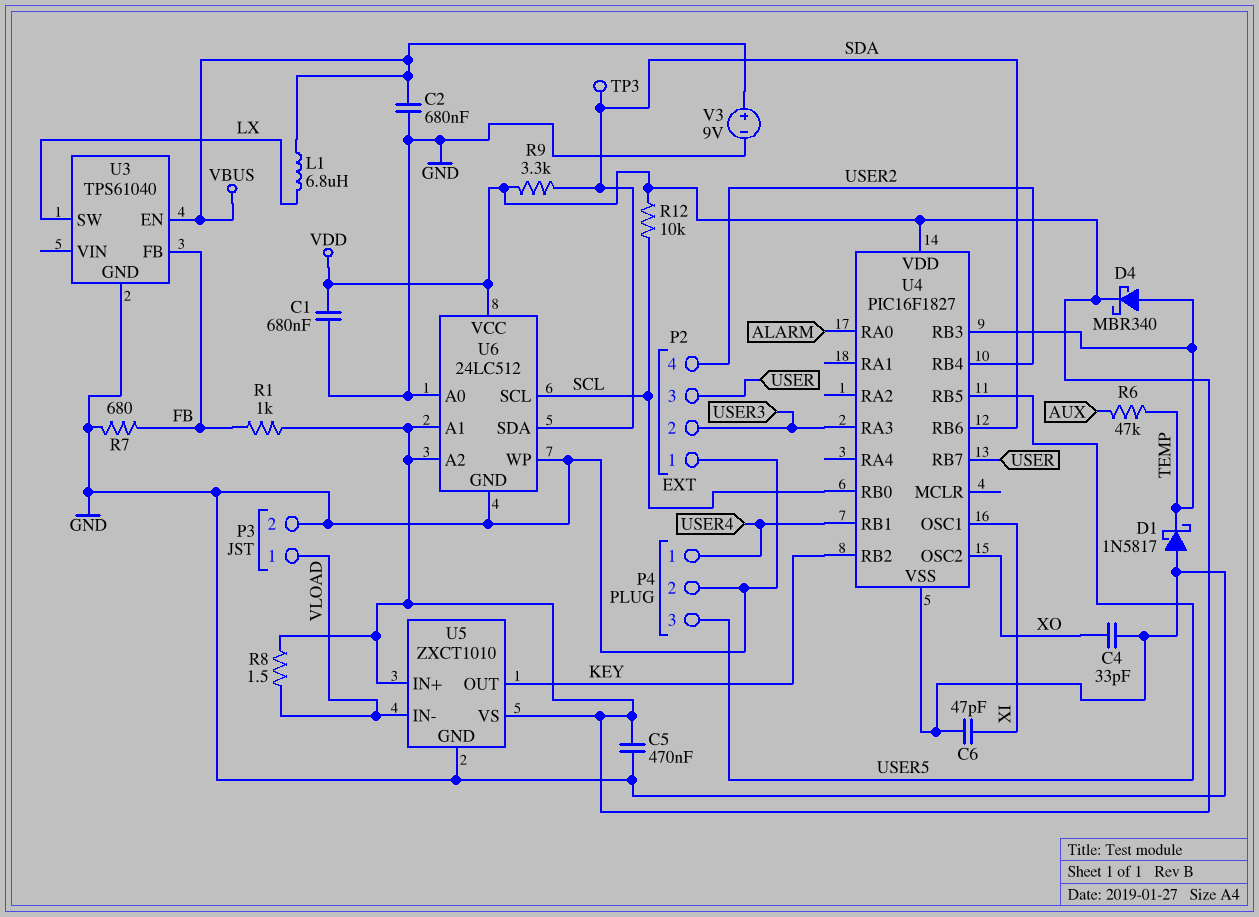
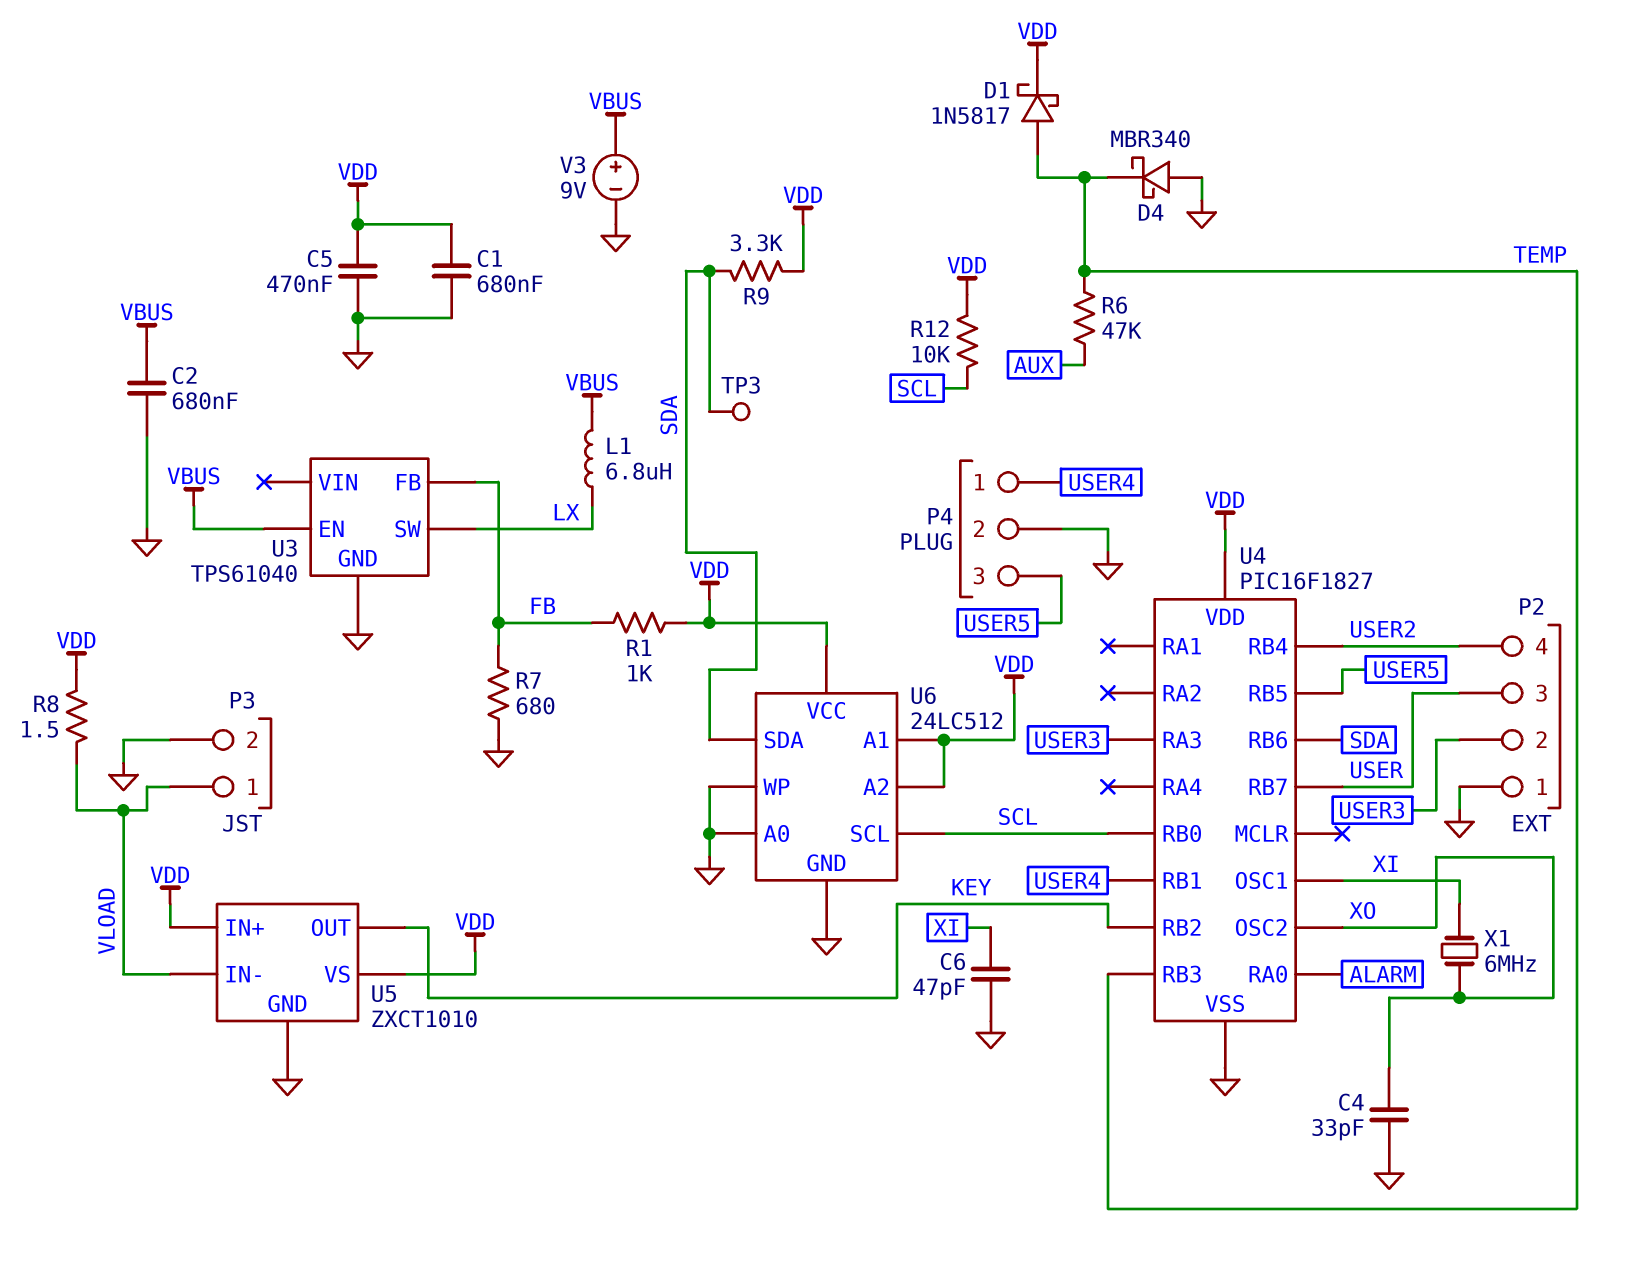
D1: schottky 1N5817 (A GND, K TEMP) -> schottky 1N5817 (A TEMP, K VDD)
D4: schottky MBR340 (A TEMP, K VDD) -> schottky MBR340 (A GND, K TEMP)
X1: none -> 6MHz (XI, XO)

